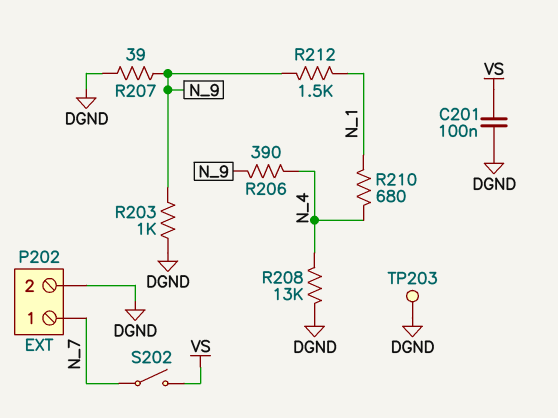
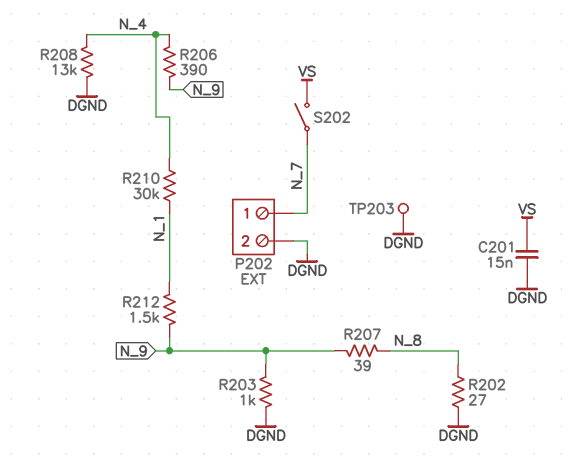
C201: 100nF (DGND, VS) -> 15nF (DGND, VS)
R202: none -> 27 (DGND, N_8)
R207: 39 (DGND, N_9) -> 39 (N_8, N_9)
R210: 680 (N_1, N_4) -> 30k (N_1, N_4)

